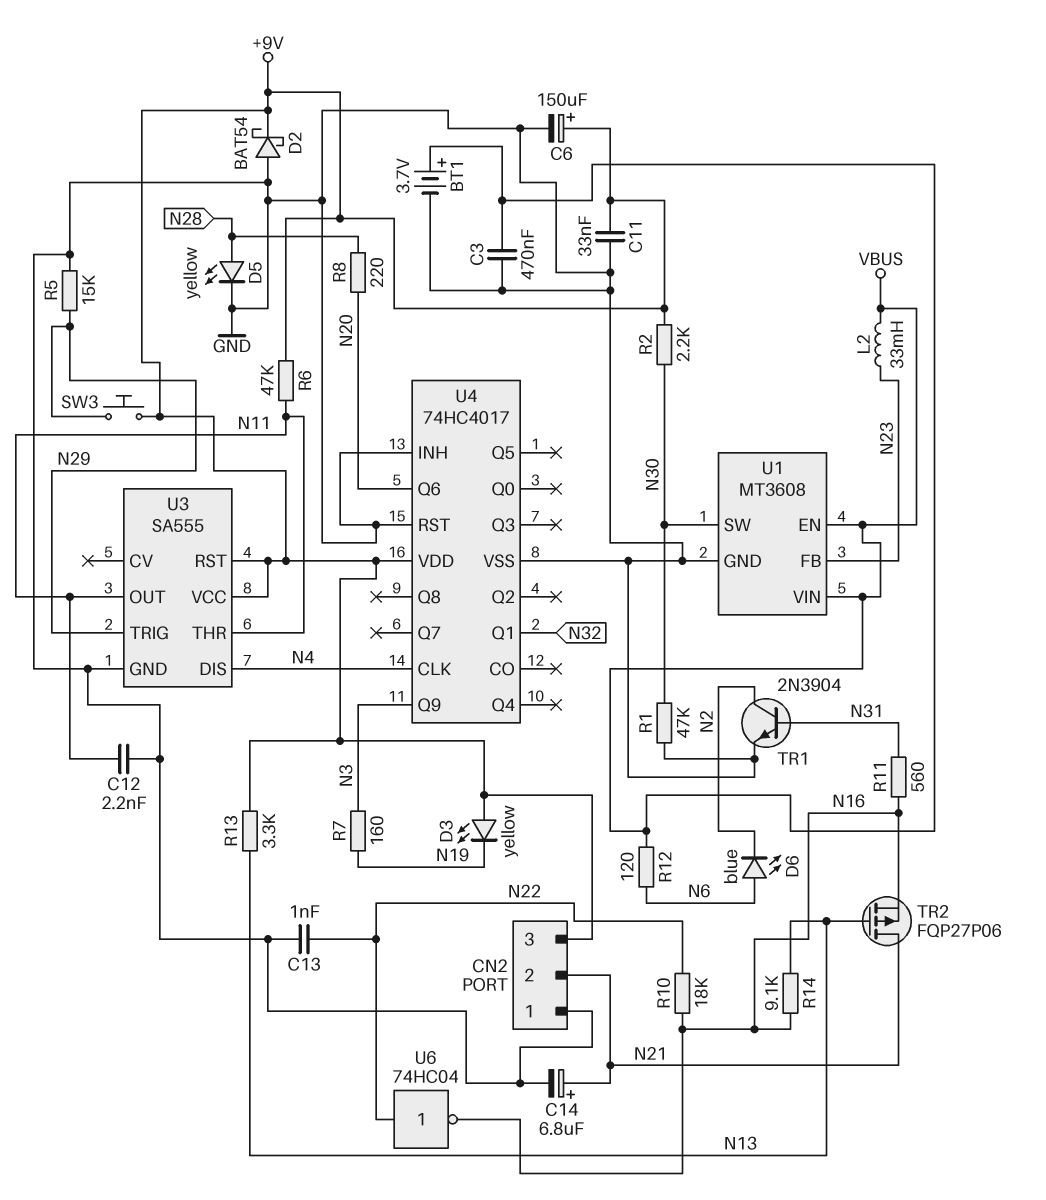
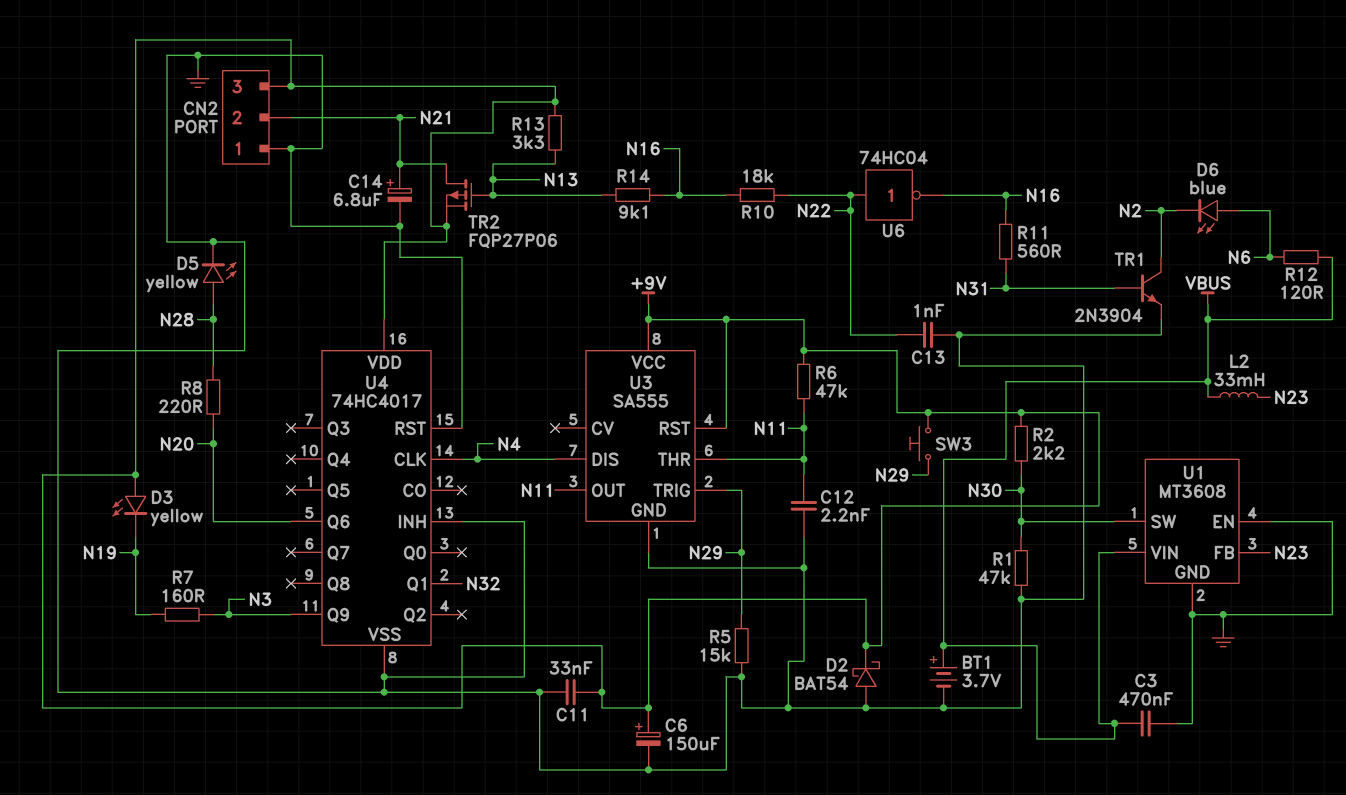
TR2: PMOS FQP27P06 (G N13, D N21, S N16) -> PMOS FQP27P06 (G N13, D N21, S +9V)
U1 pin EN: VBUS -> GND

